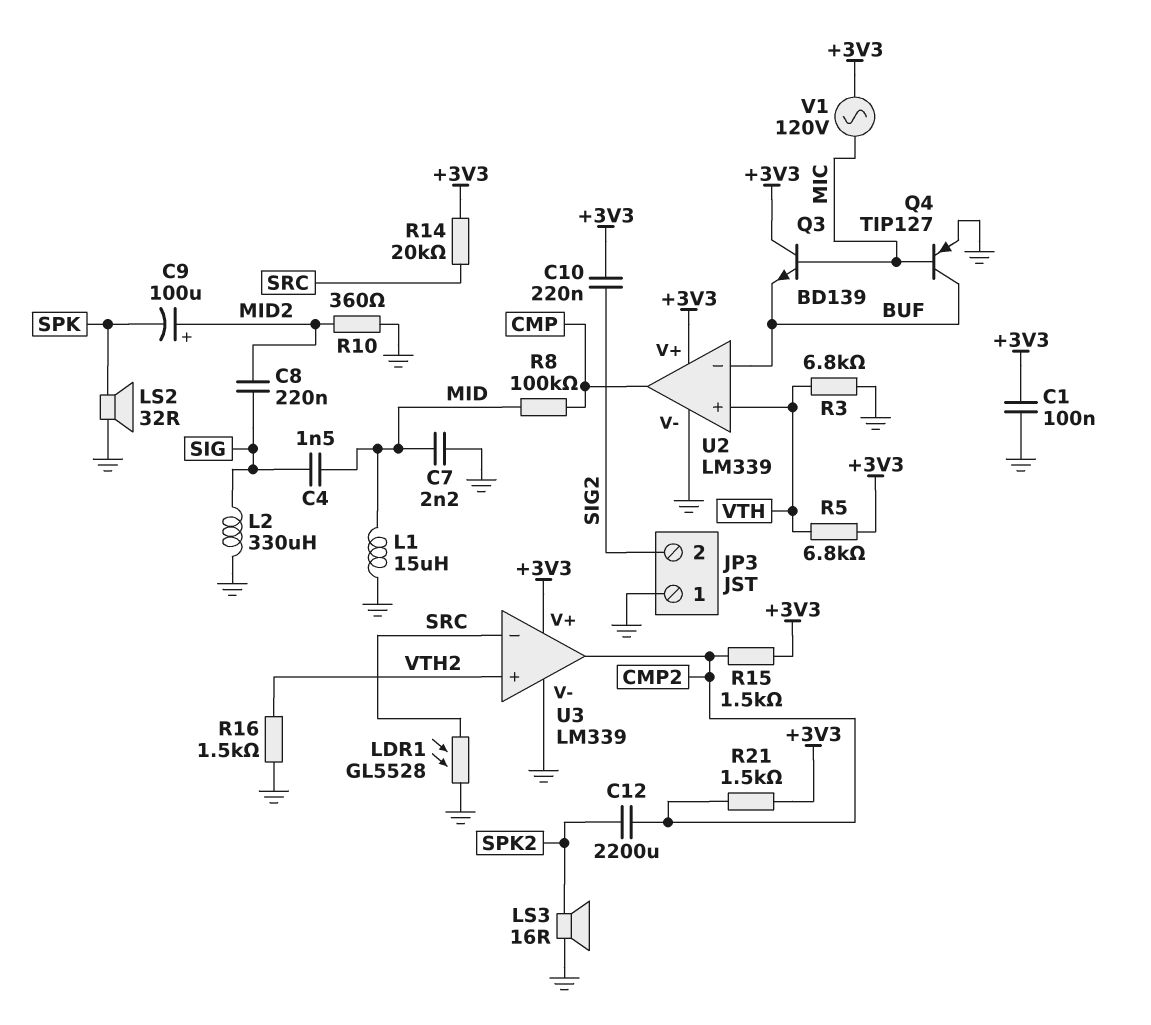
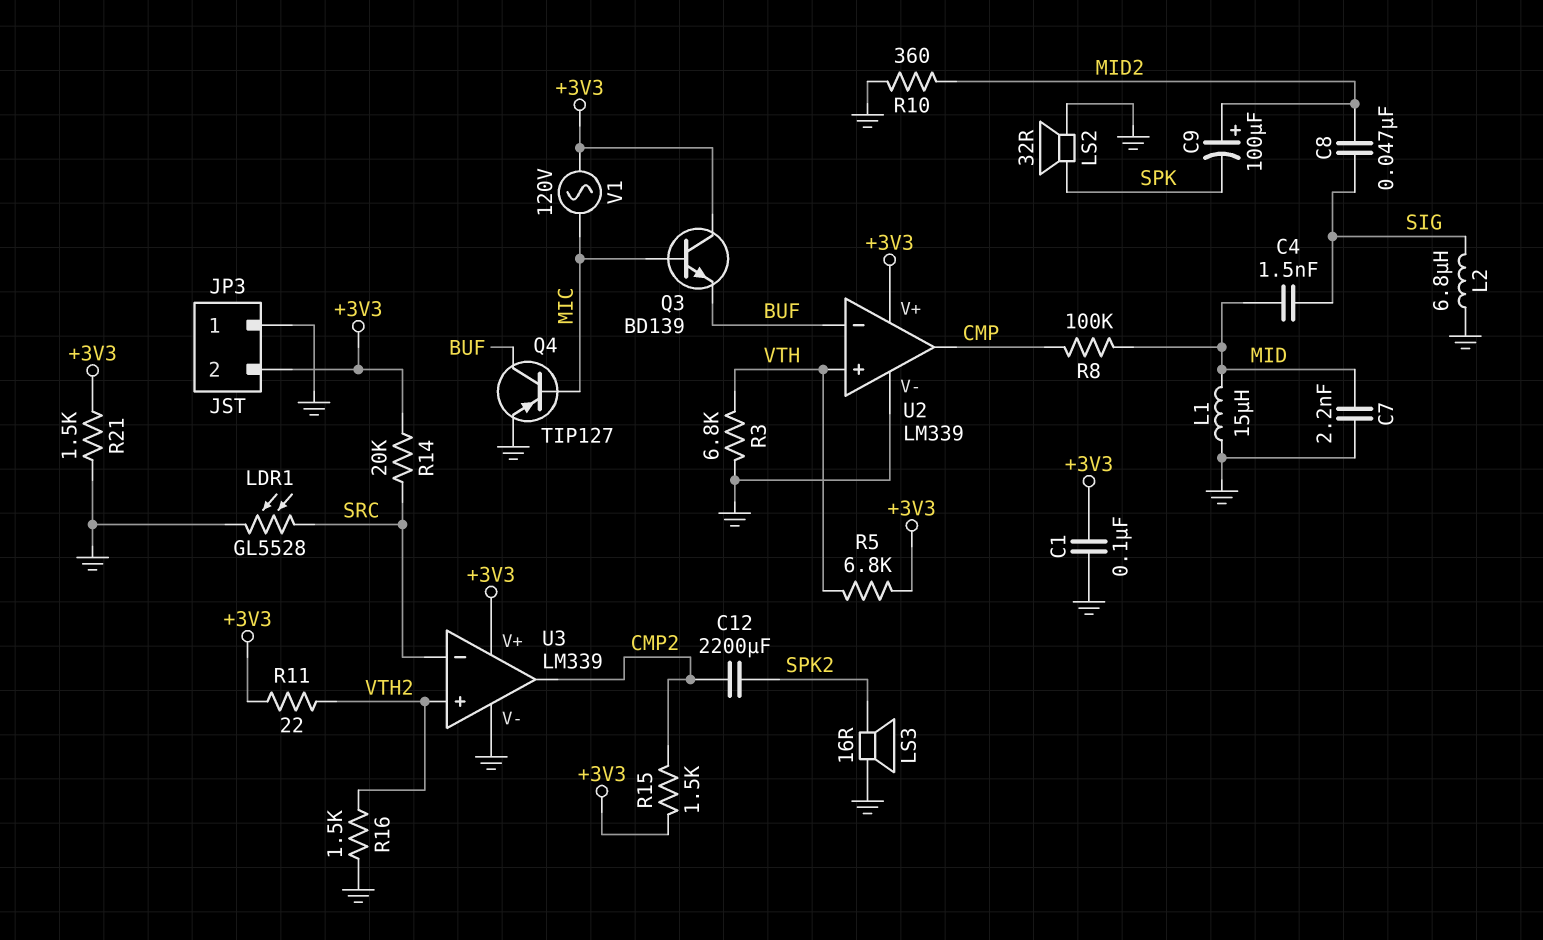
C8: 220nF (MID2, SIG) -> 47nF (MID2, SIG)
C10: 220nF (+3V3, SIG2) -> none
JP3 pin 2: SIG2 -> +3V3
L2: 330uH (GND, SIG) -> 6.8uH (GND, SIG)
R11: none -> 22 (+3V3, VTH2)
R21: 1.5k (+3V3, CMP2) -> 1.5k (+3V3, GND)

